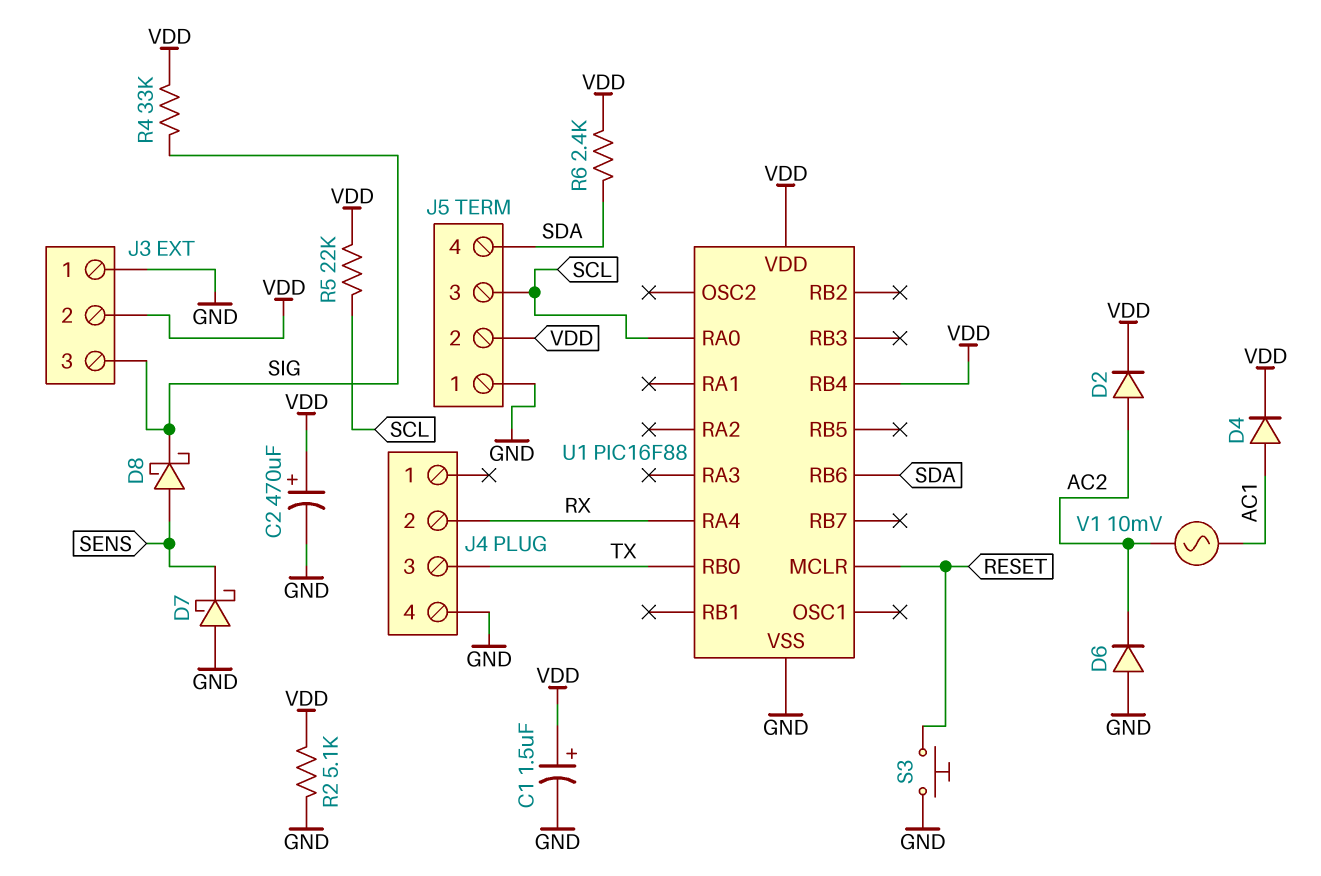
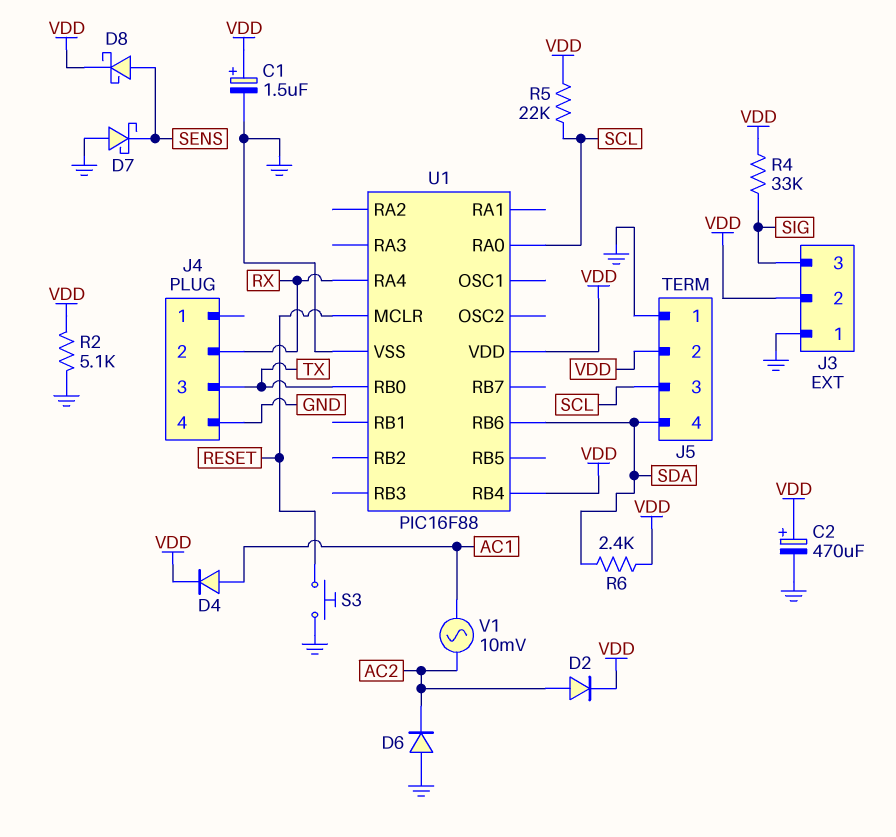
D8: schottky (A SENS, K SIG) -> schottky (A SENS, K VDD)

